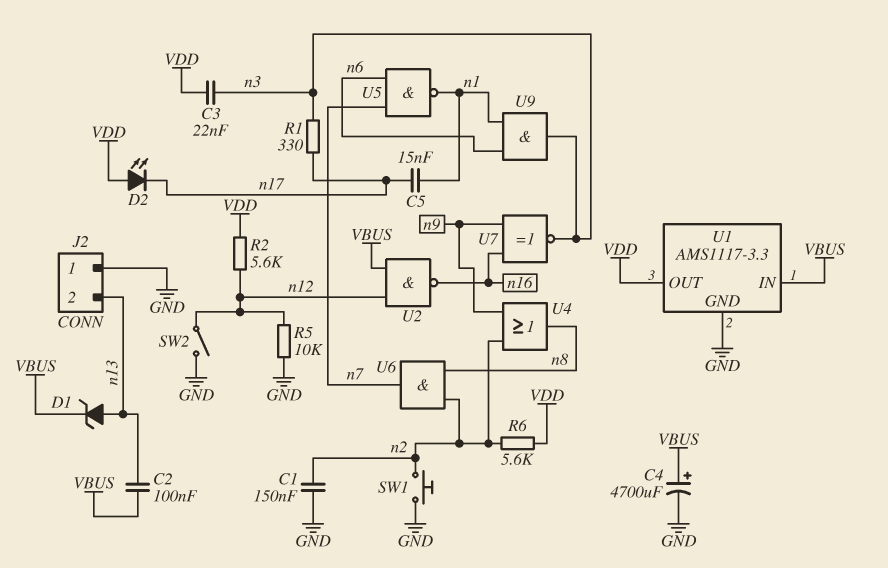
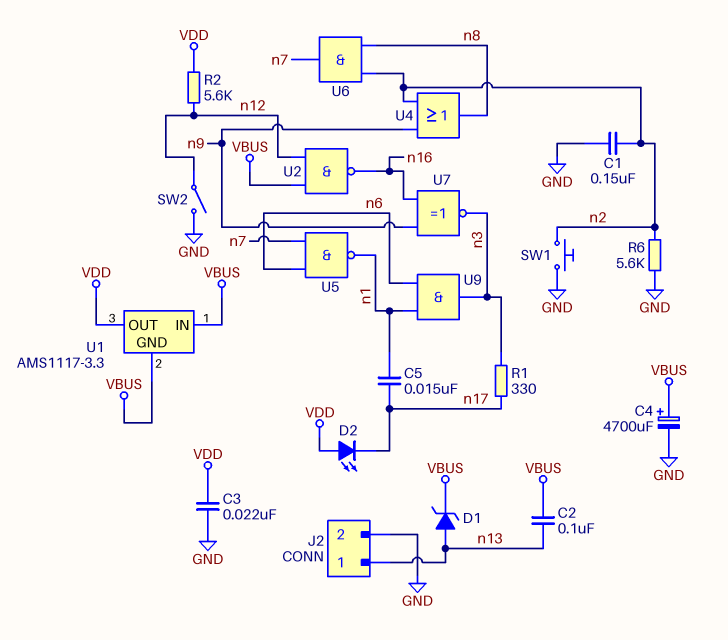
C3: 22nF (VDD, n3) -> 22nF (GND, VDD)
J2 pin 1: GND -> n13
J2 pin 2: n13 -> GND
R5: 10k (GND, n12) -> none
R6: 5.6k (VDD, n2) -> 5.6k (GND, n2)
U1 pin GND: GND -> VBUS

